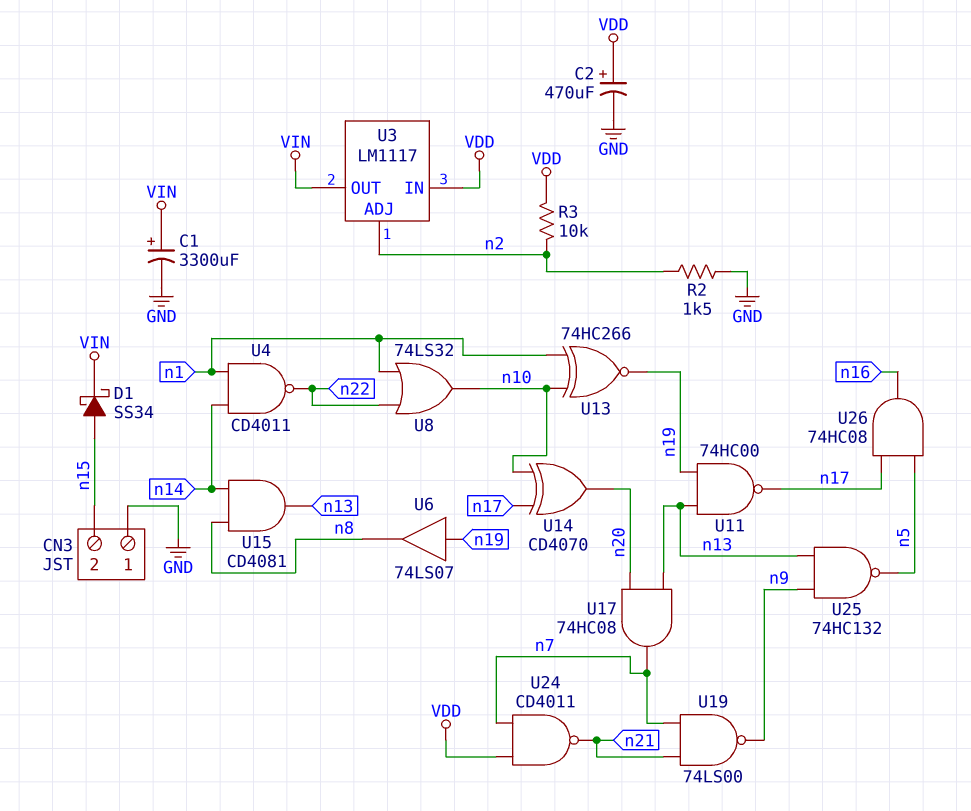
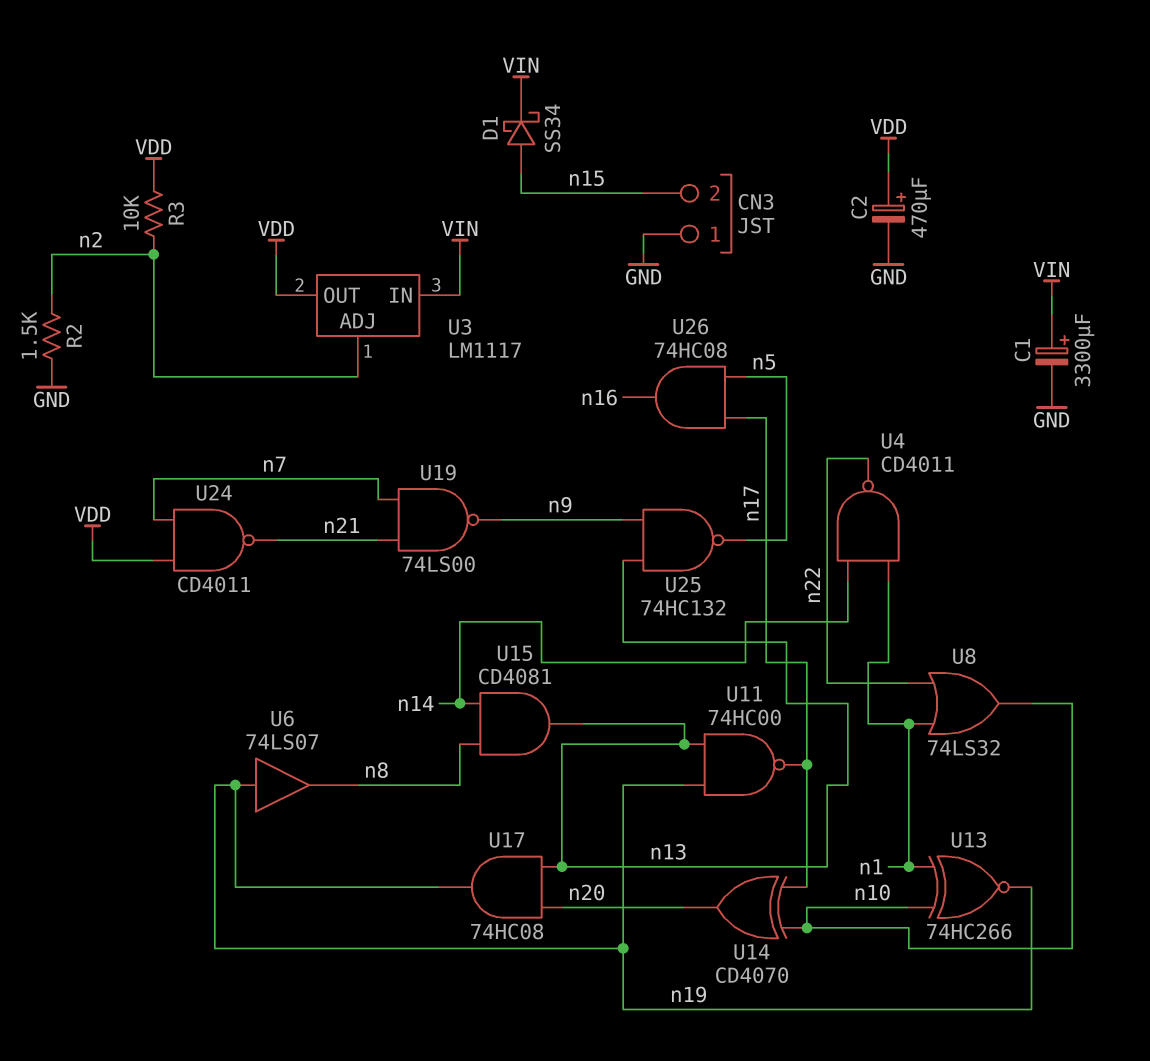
U3 pin IN: VDD -> VIN
U3 pin OUT: VIN -> VDD
U17: AND 74HC08 (in n13, in n20, out n7) -> AND 74HC08 (in n13, in n20, out n19)

